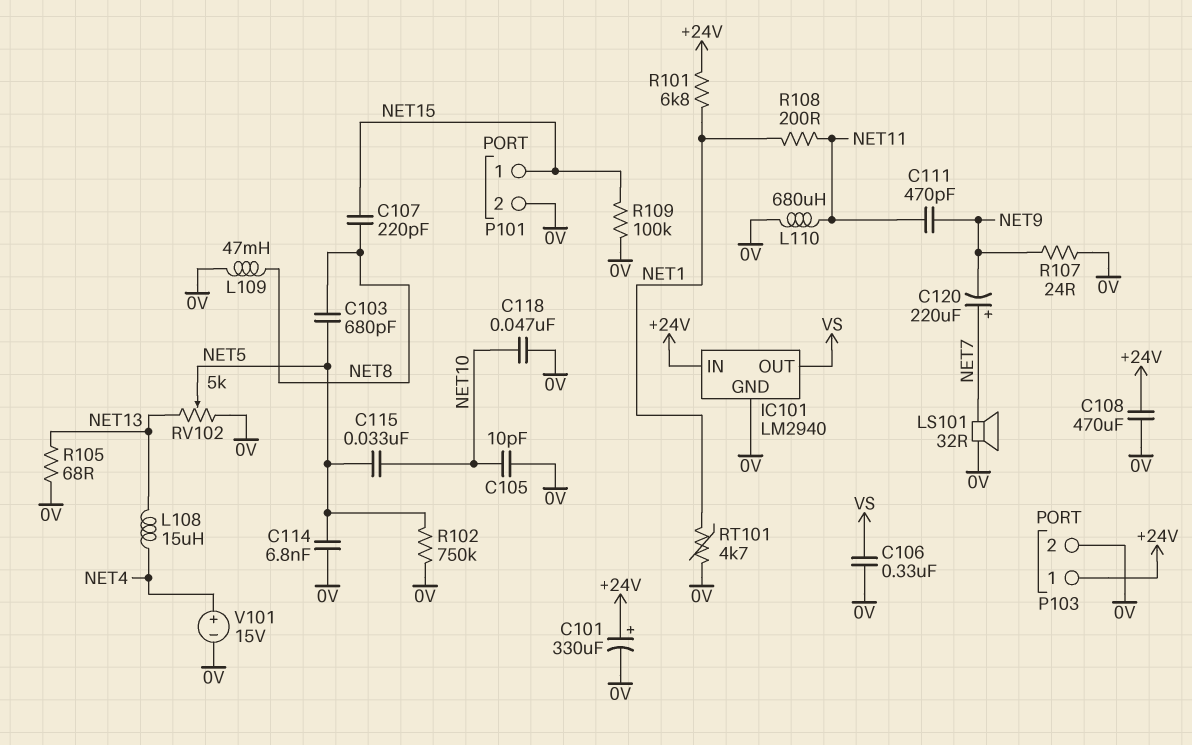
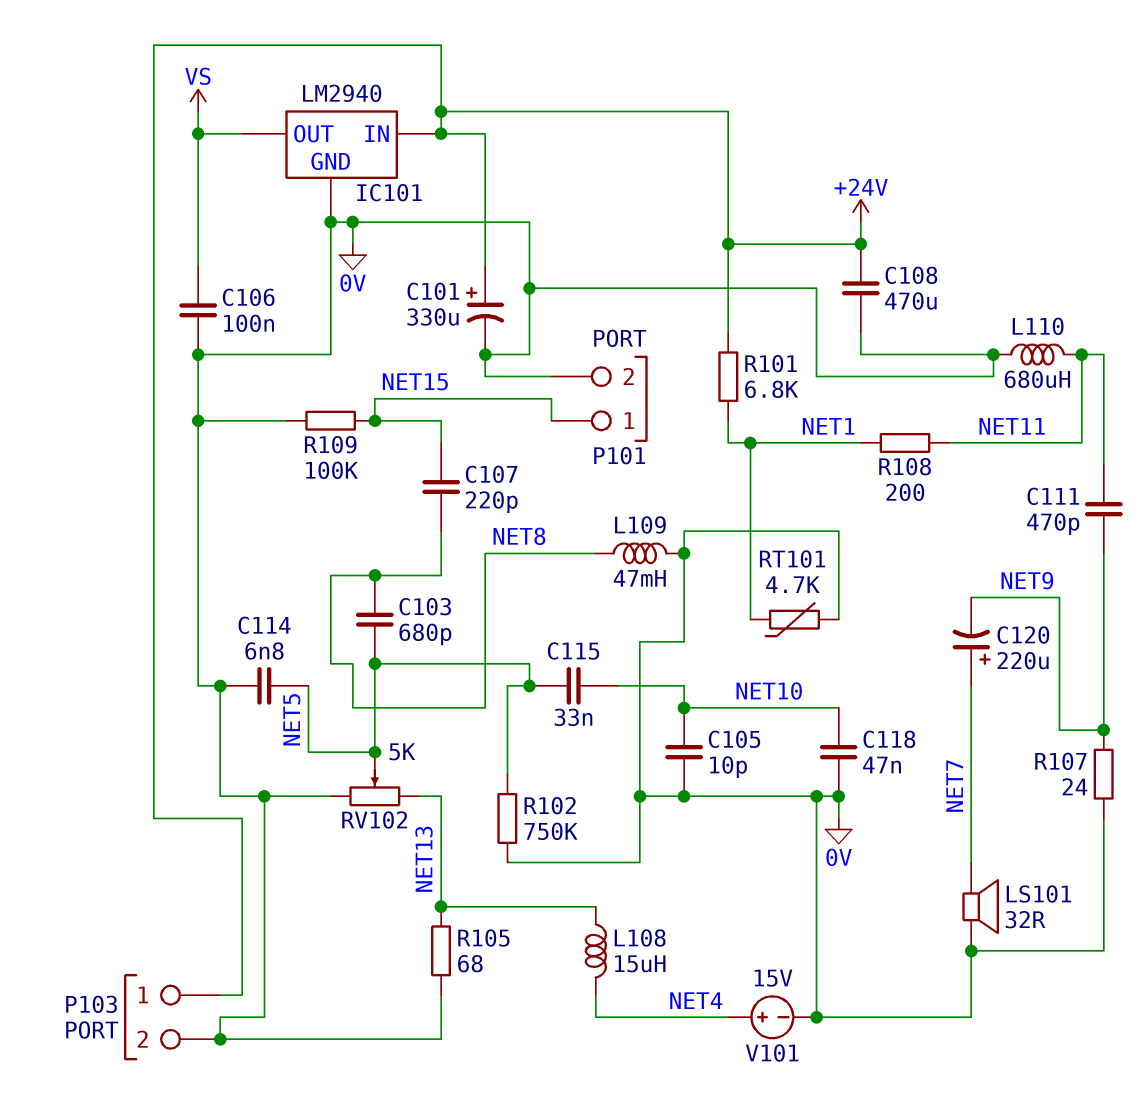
C106: 330nF (0V, VS) -> 100nF (0V, VS)

